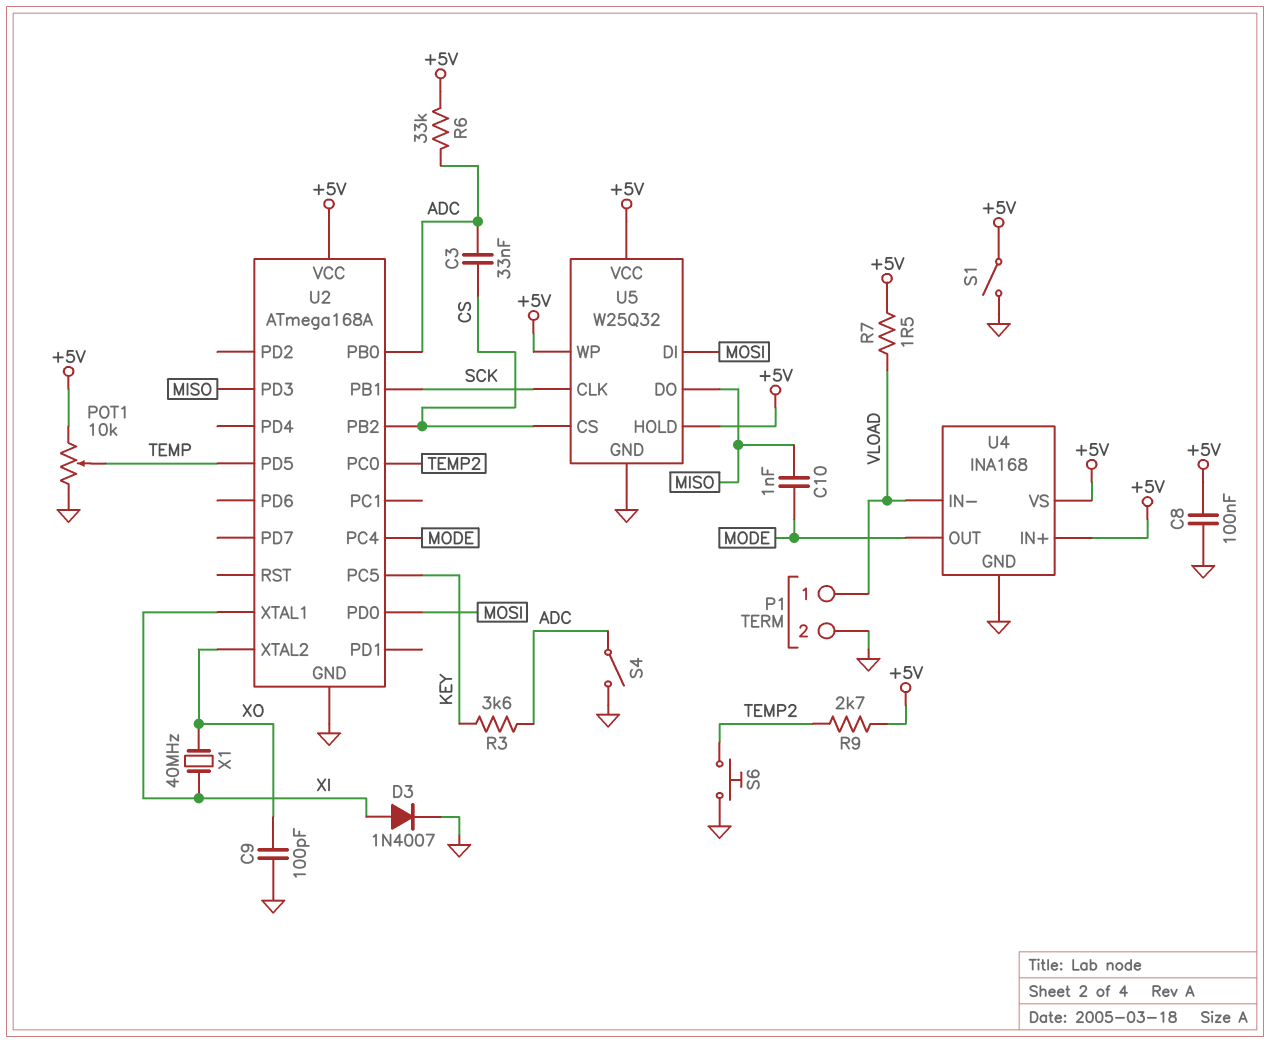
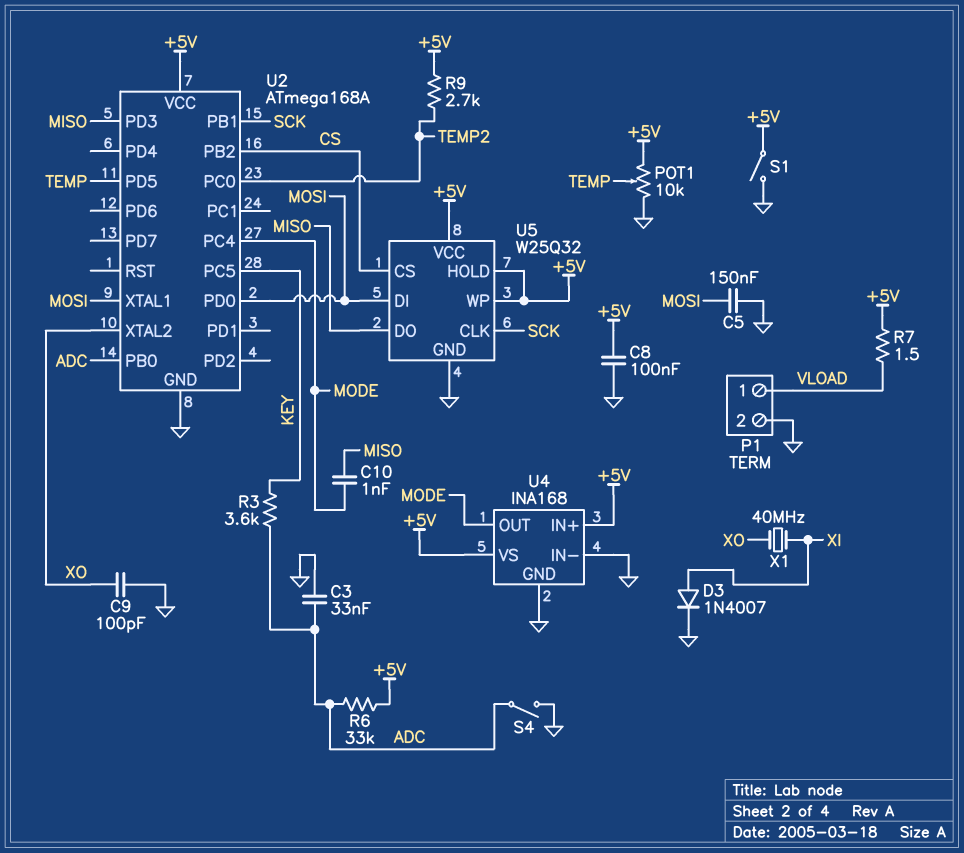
C3: 33nF (ADC, CS) -> 33nF (ADC, GND)
C5: none -> 150nF (GND, MOSI)
S6: button (GND, TEMP2) -> none
U2 pin XTAL1: XI -> MOSI
U4 pin IN-: VLOAD -> GND

